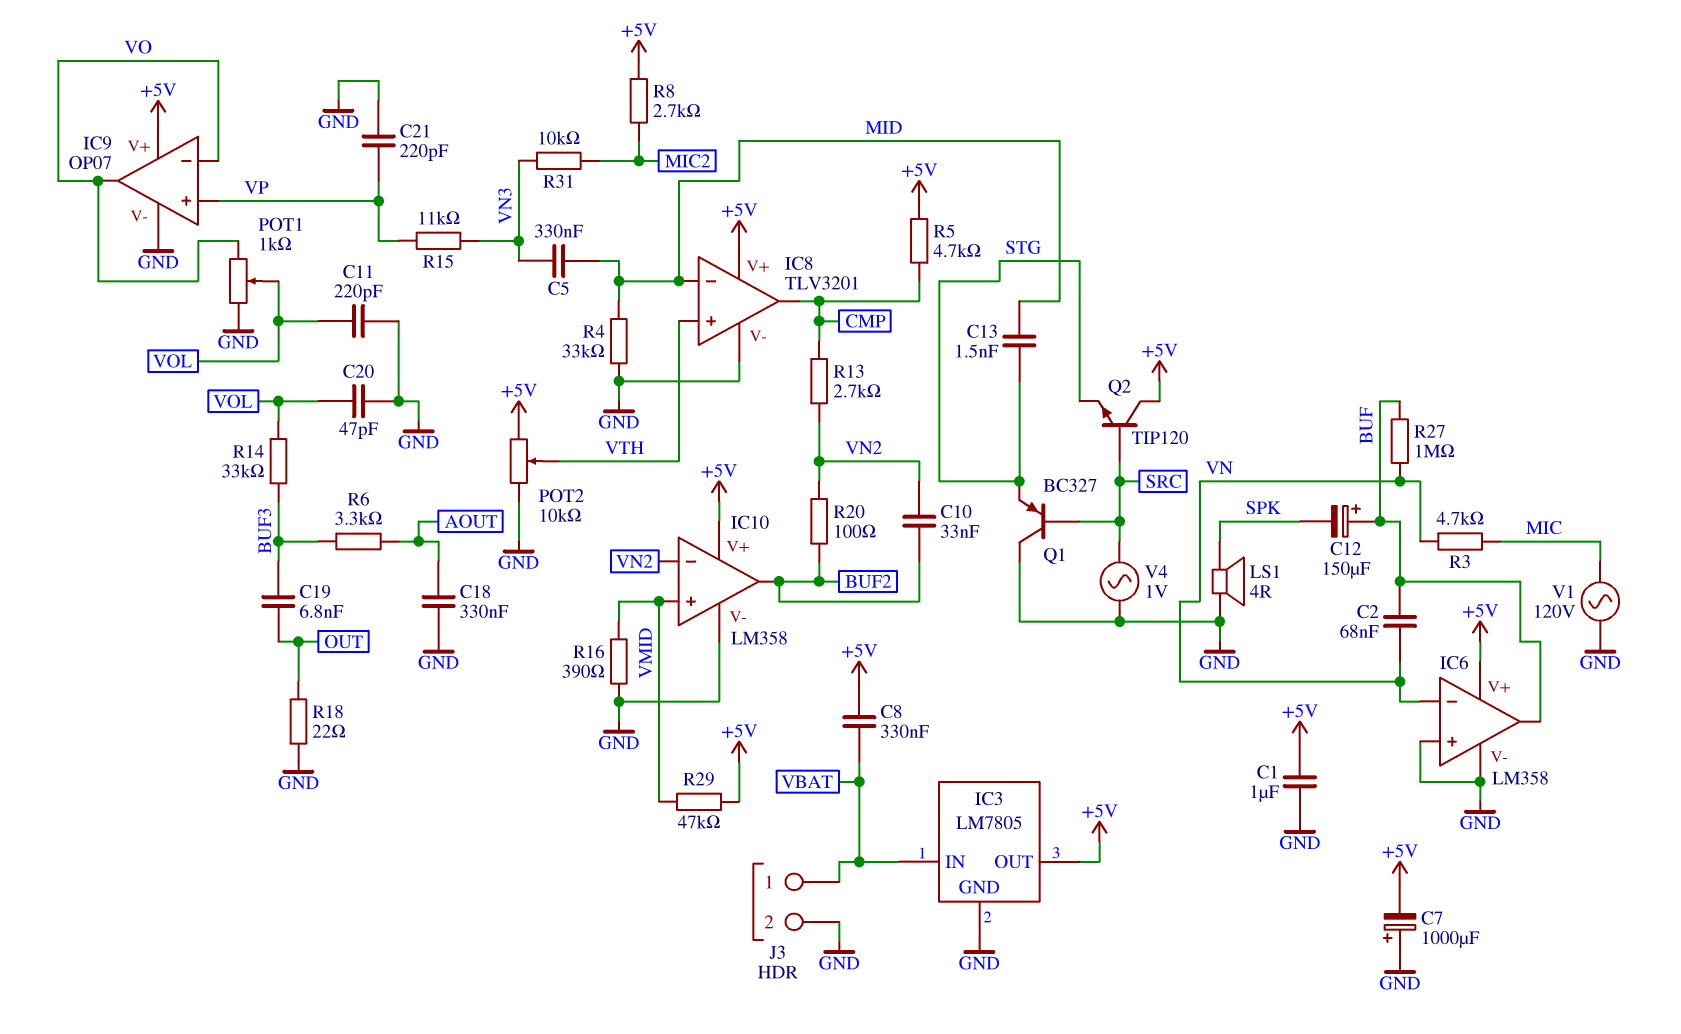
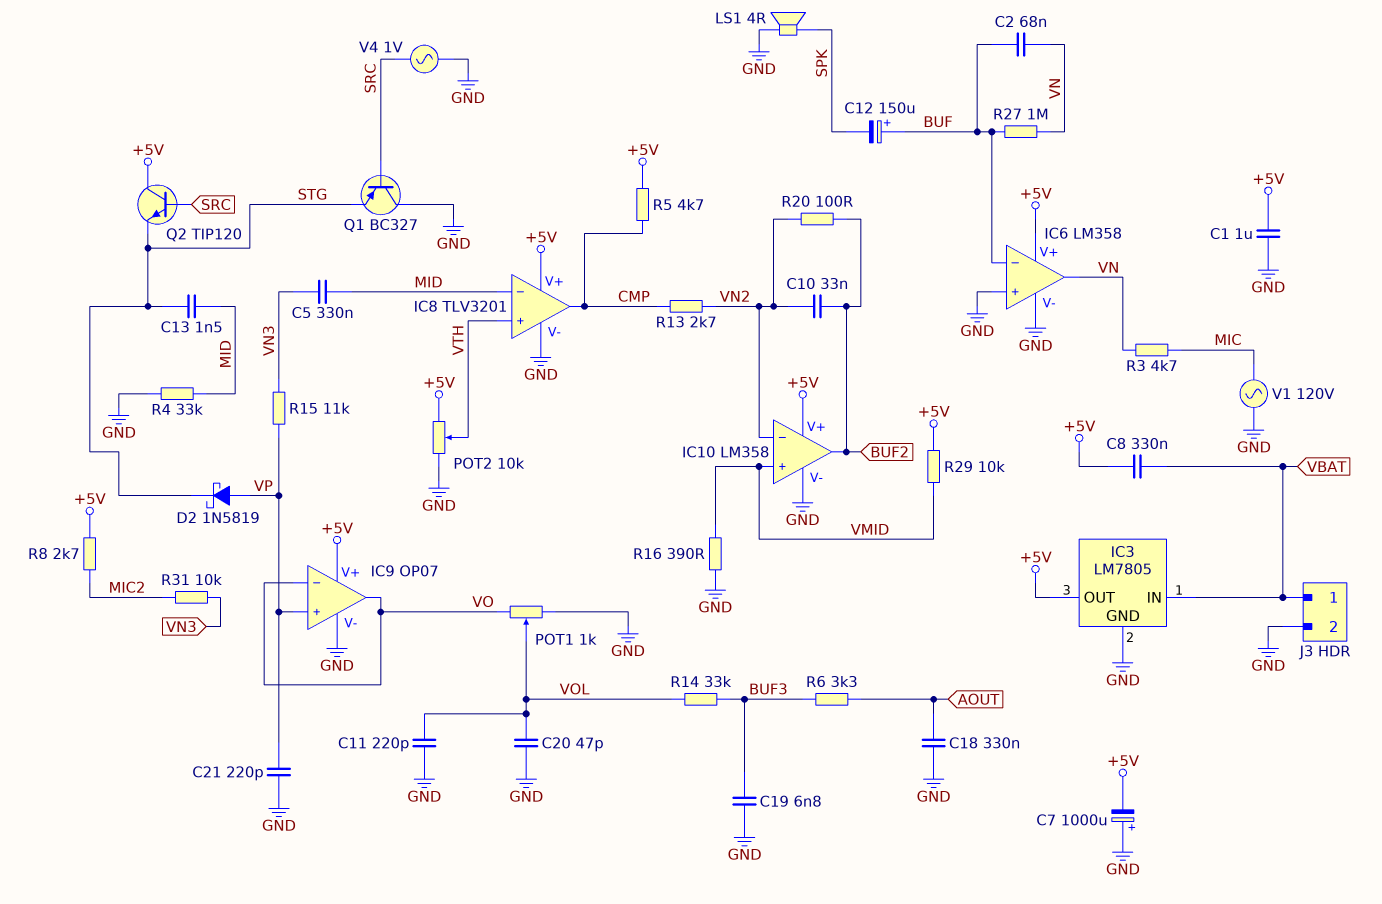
C19: 6.8nF (BUF3, OUT) -> 6.8nF (BUF3, GND)
D2: none -> schottky 1N5819 (A VP, K STG)
IC6 pin in-: VN -> BUF
IC6 pin out: BUF -> VN
R18: 22 (GND, OUT) -> none
R29: 47k (+5V, VMID) -> 10k (+5V, VMID)

